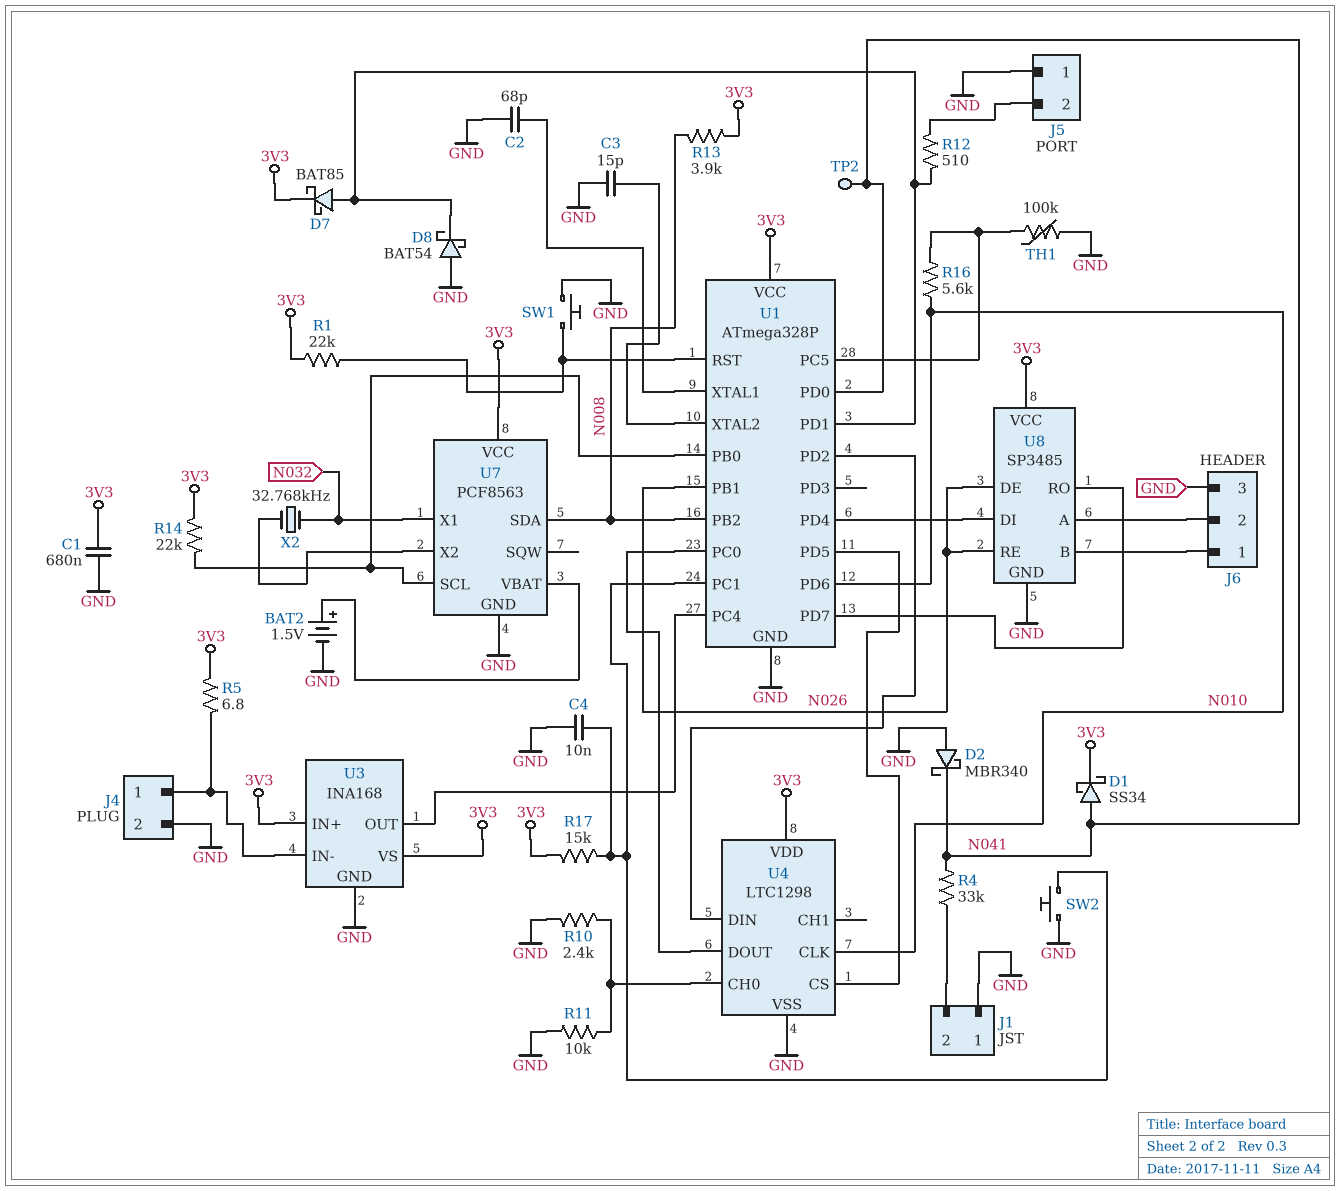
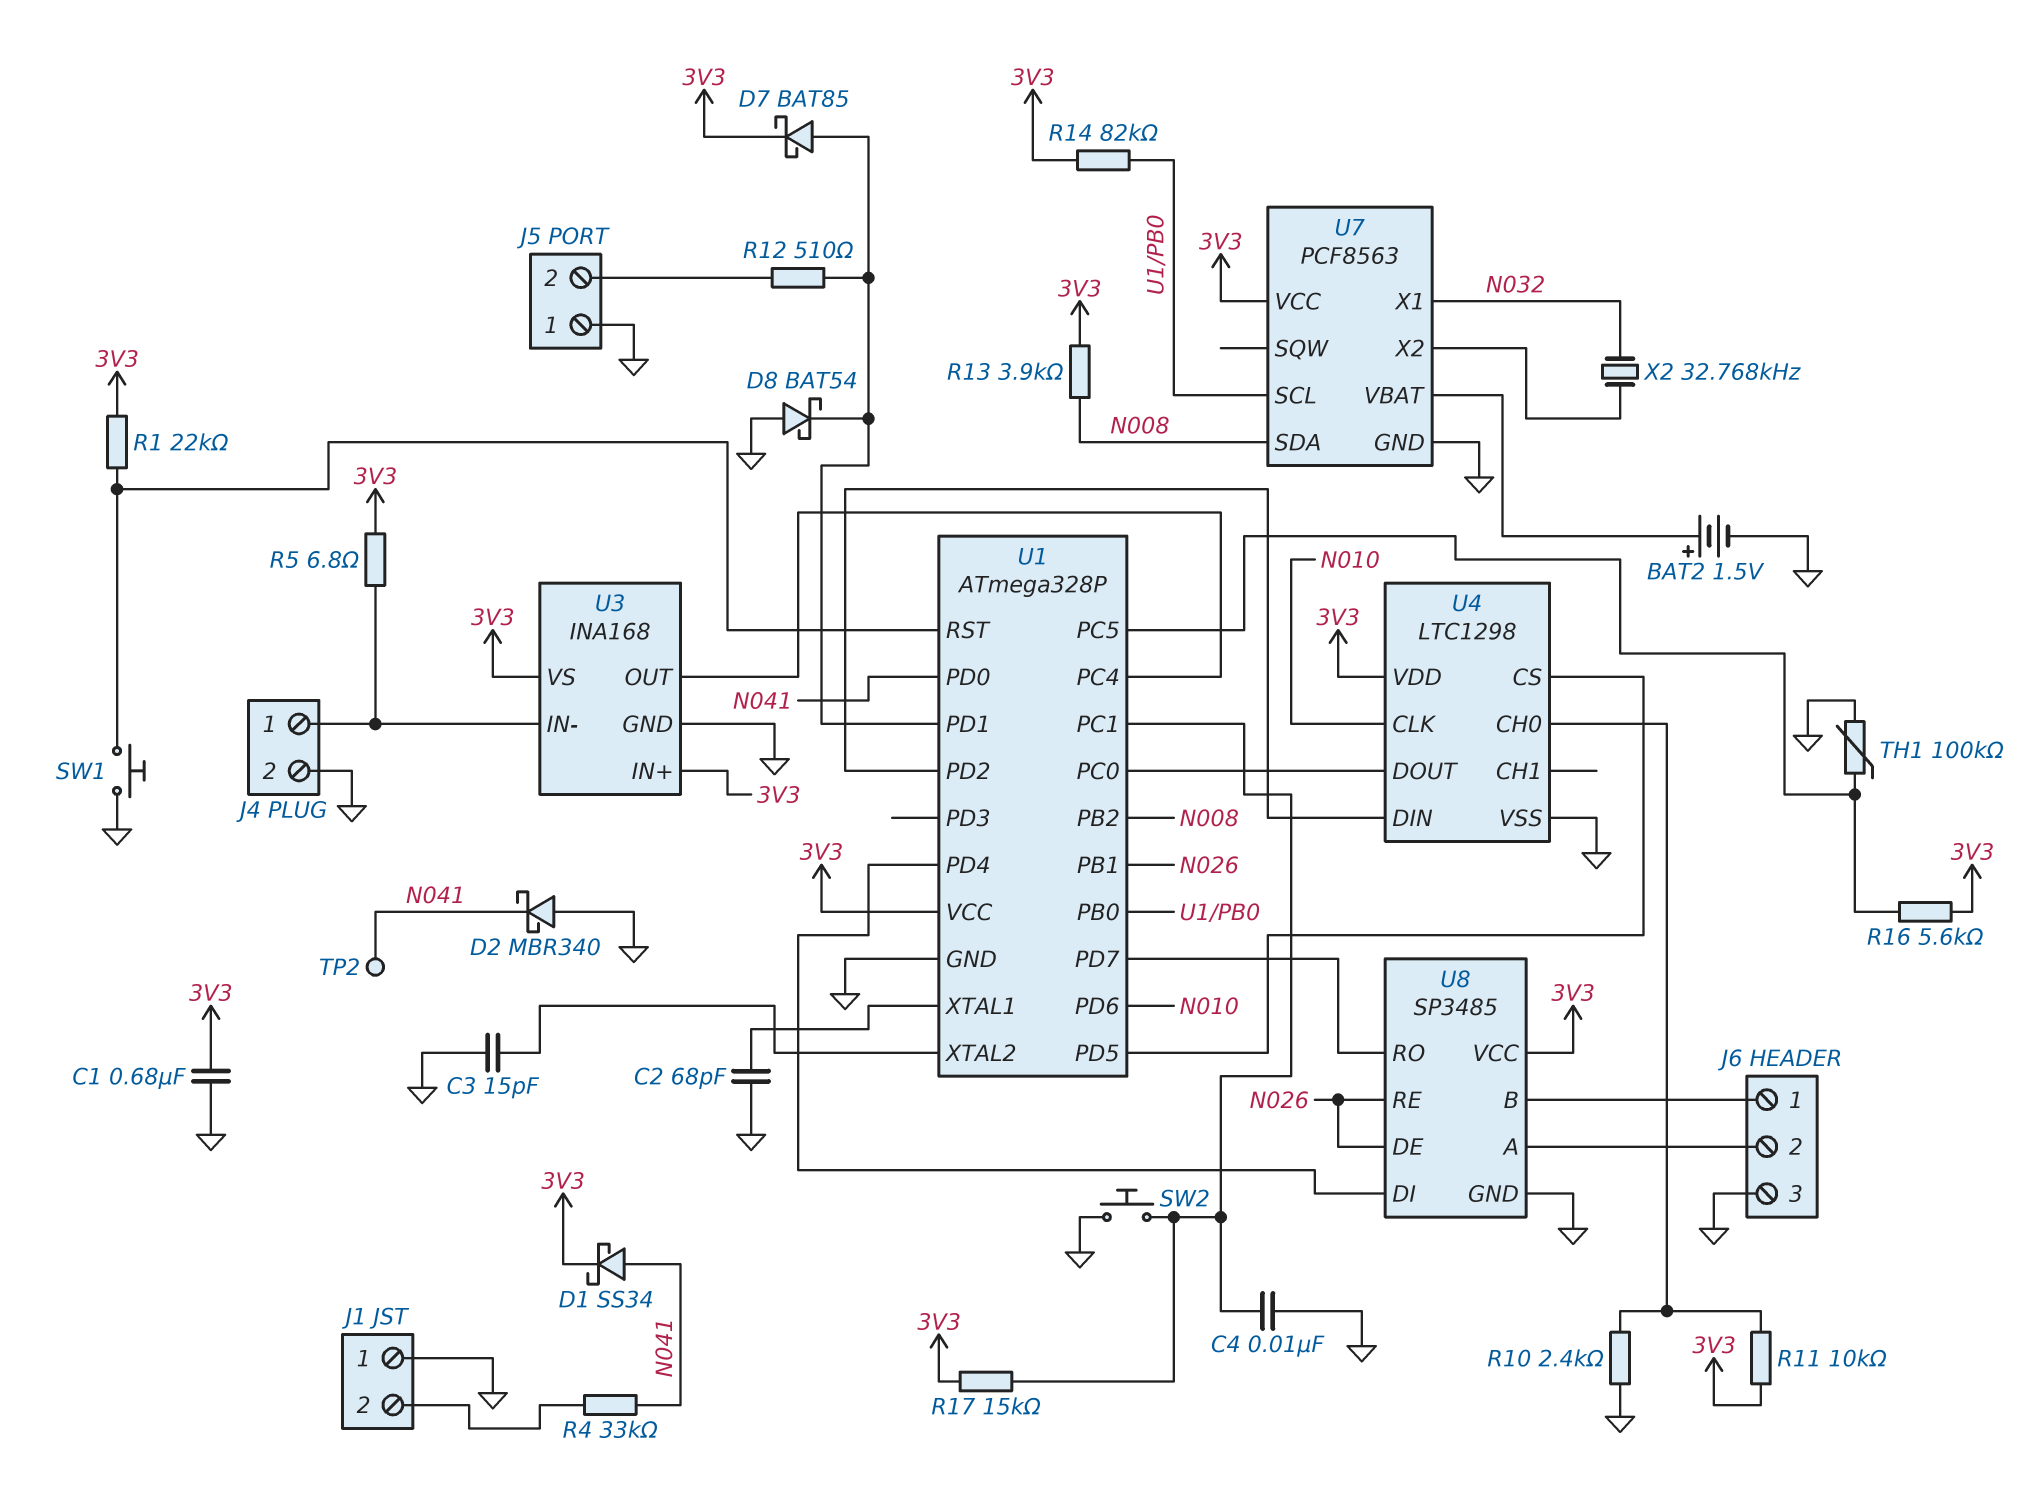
R11: 10k (GND, U4/CH0) -> 10k (3V3, U4/CH0)
R14: 22k (3V3, U1/PB0) -> 82k (3V3, U1/PB0)
R16: 5.6k (N010, U1/PC5) -> 5.6k (3V3, U1/PC5)

